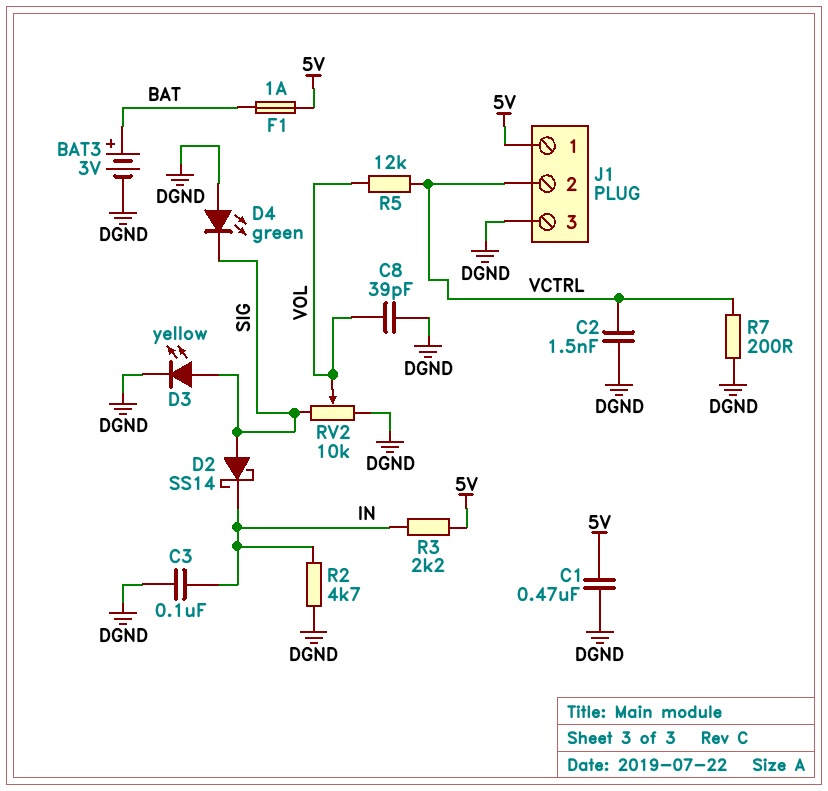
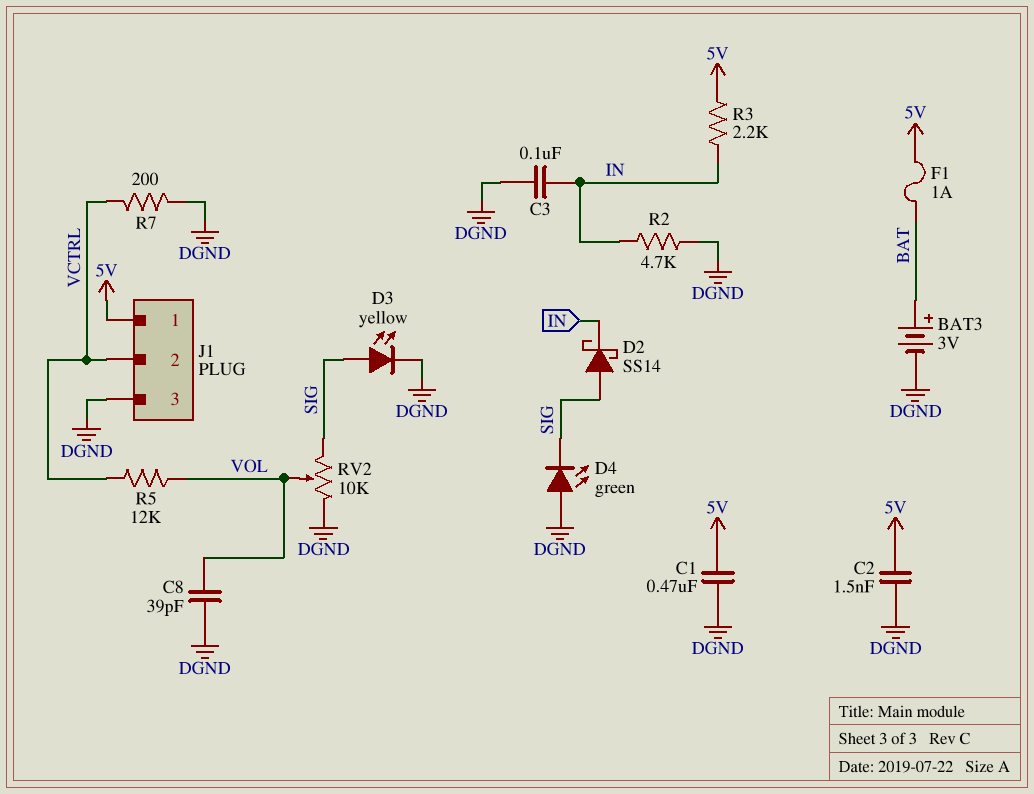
C2: 1.5nF (DGND, VCTRL) -> 1.5nF (5V, DGND)

